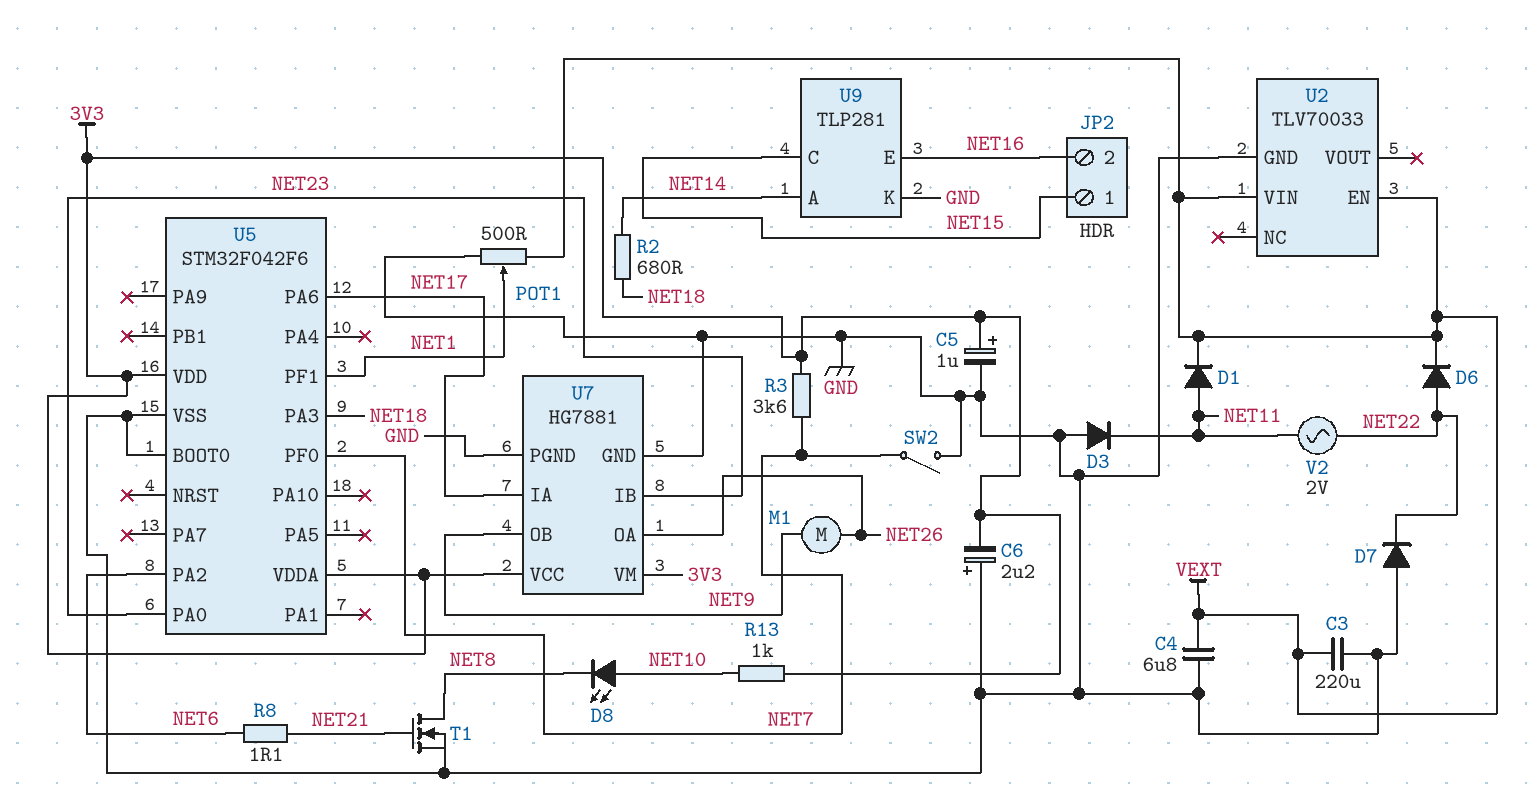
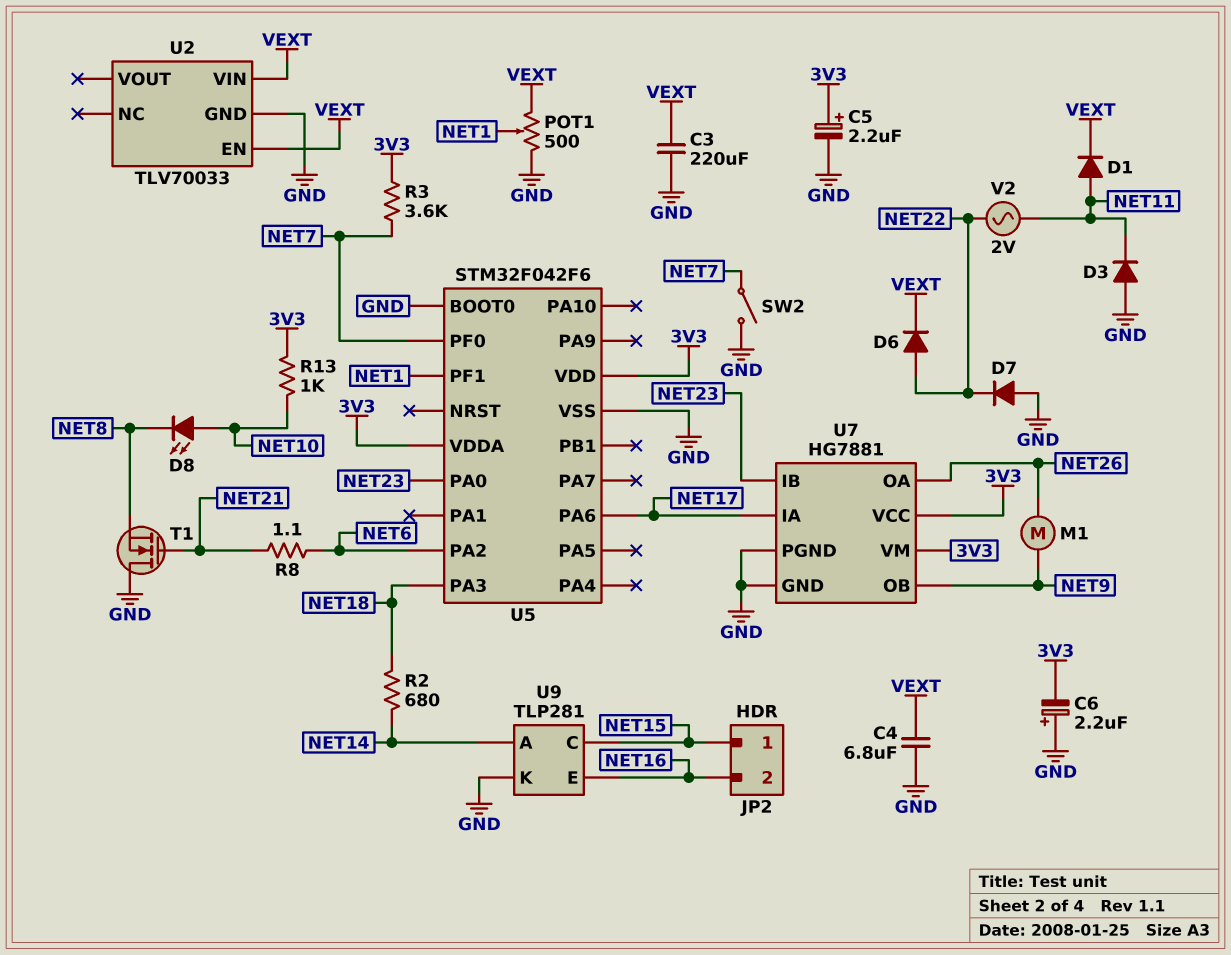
C5: 1uF (plus 3V3, minus GND) -> 2.2uF (plus 3V3, minus GND)
T1: NMOS (G NET21, D NET8, S GND) -> NMOS (G NET21, D GND, S NET8)

